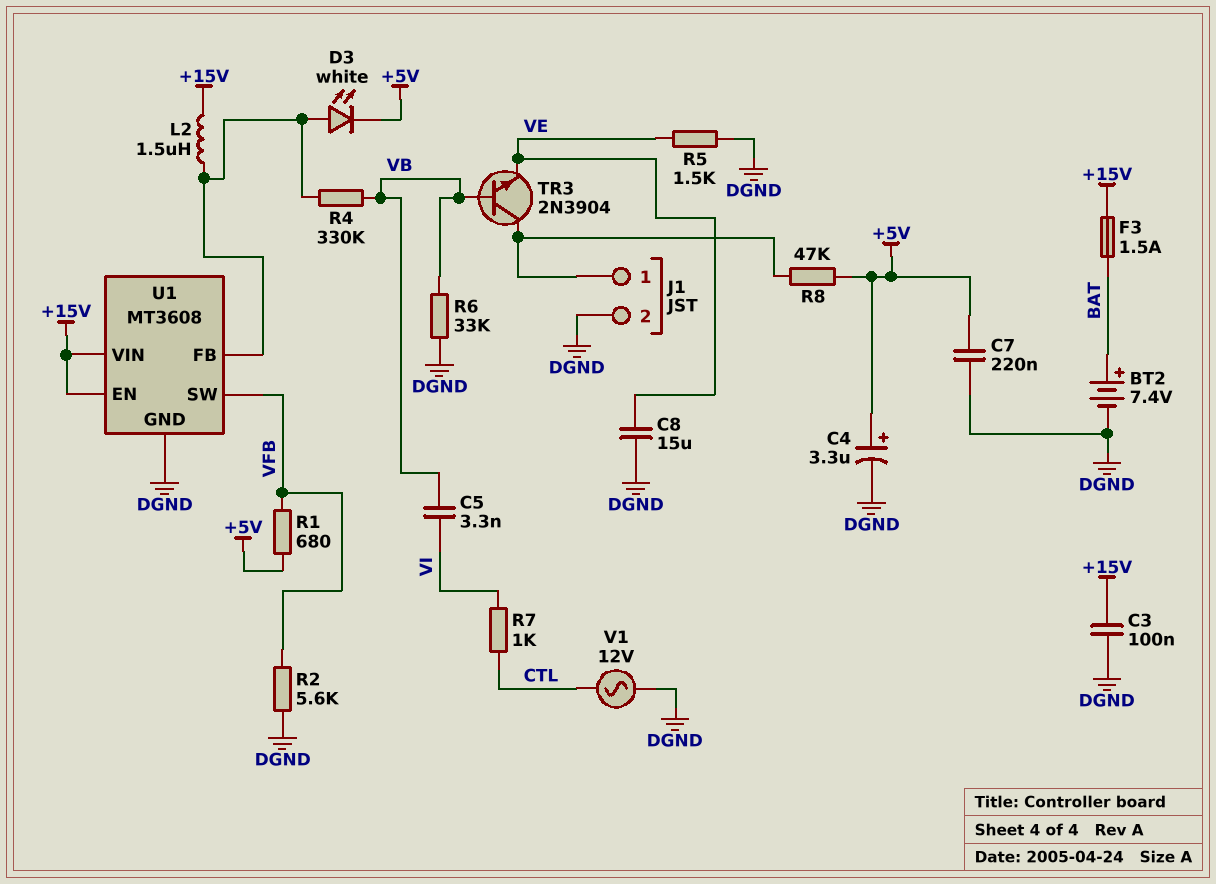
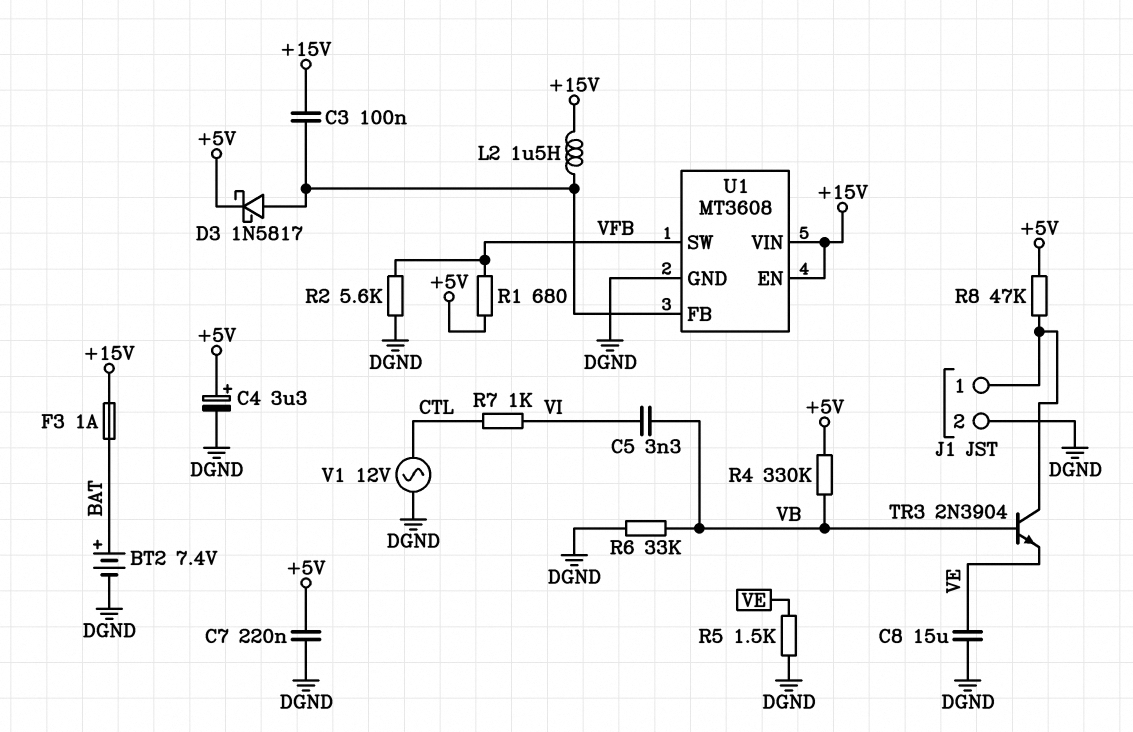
C3: 100nF (+15V, DGND) -> 100nF (+15V, U1/FB)
D3: LED white (A U1/FB, K +5V) -> schottky 1N5817 (A U1/FB, K +5V)
F3: 1.5A (+15V, BAT) -> 1A (+15V, BAT)
R4: 330k (U1/FB, VB) -> 330k (+5V, VB)

